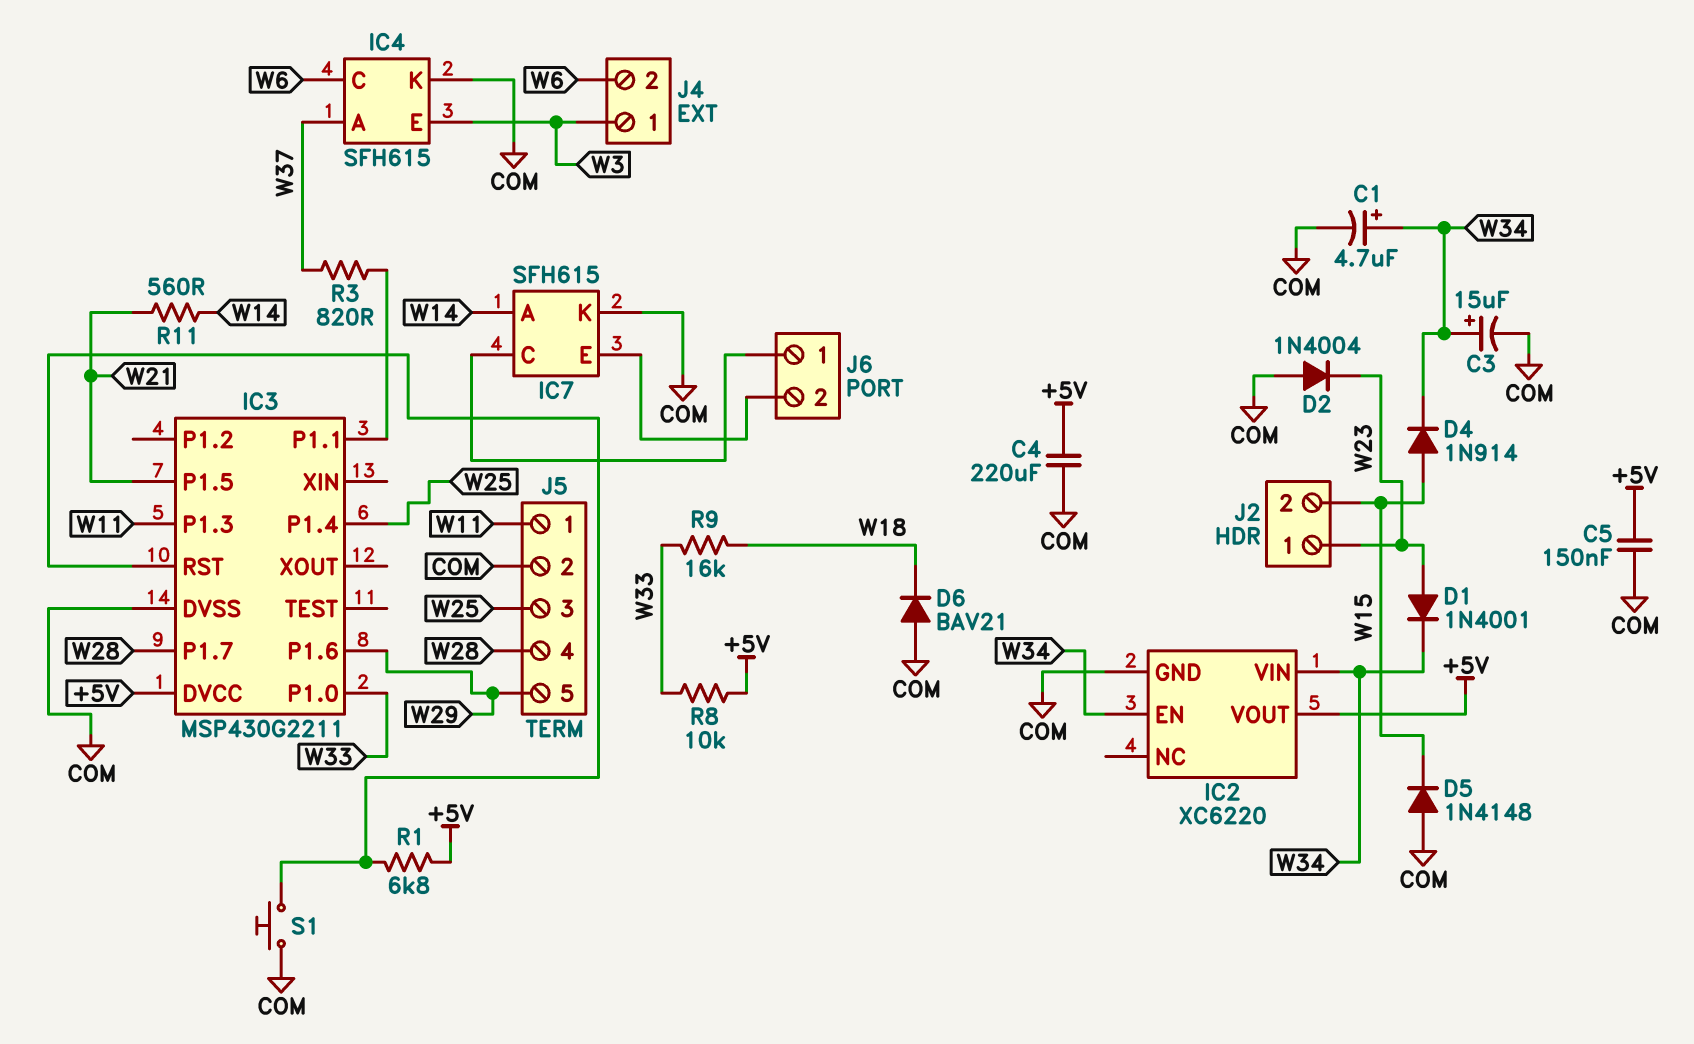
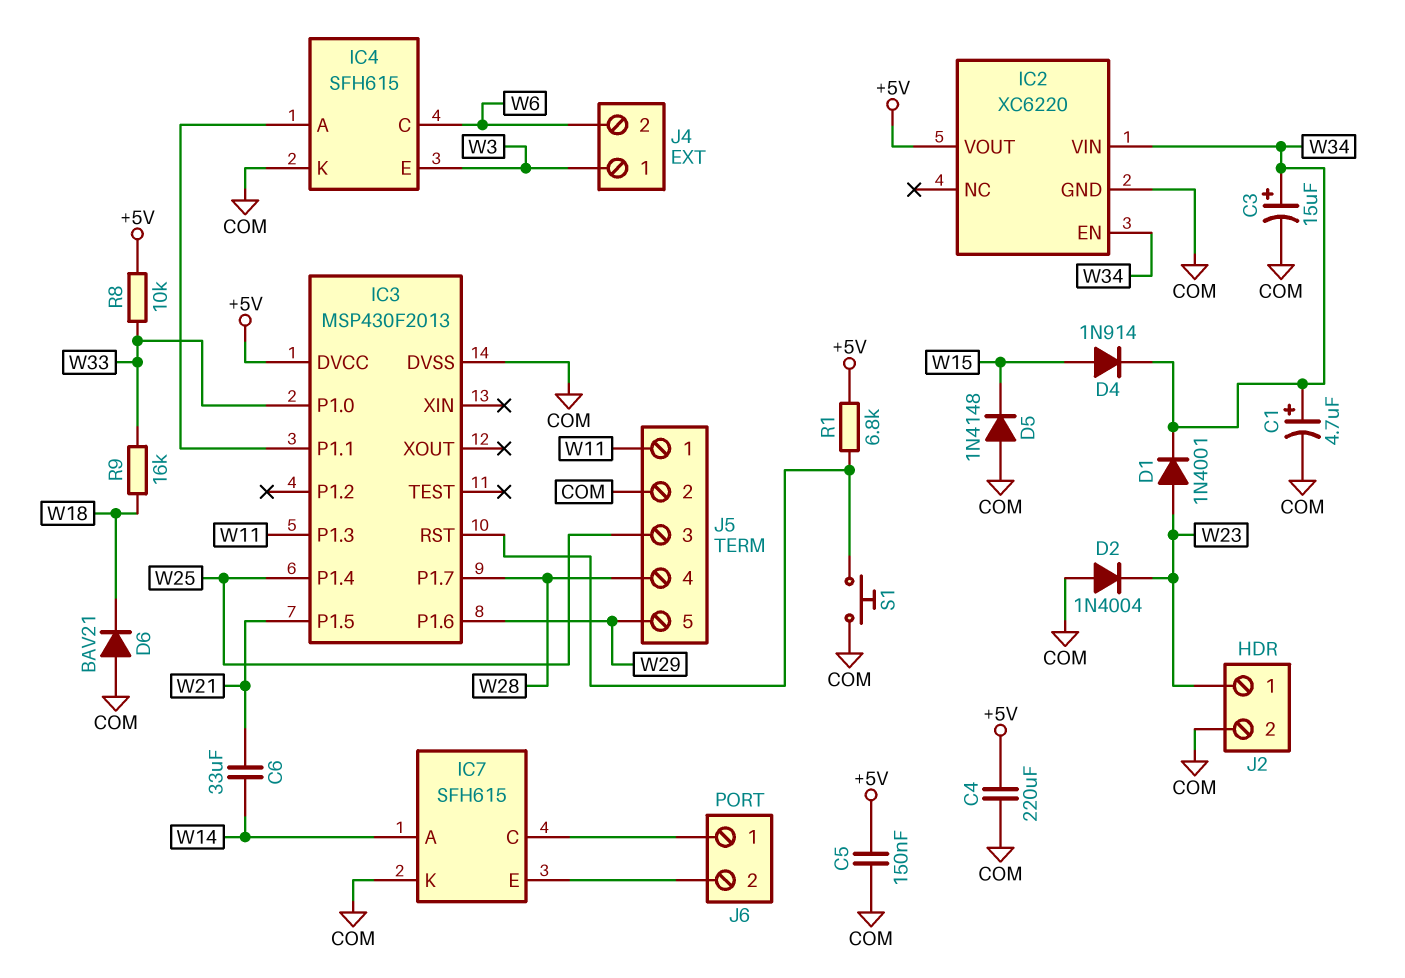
C6: none -> 33uF (W14, W21)
IC3: MSP430G2211 -> MSP430F2013
IC4 pin A: W37 -> IC3/P1.1
J2 pin 2: W15 -> COM
R3: 820 (IC3/P1.1, W37) -> none
R11: 560 (W14, W21) -> none

